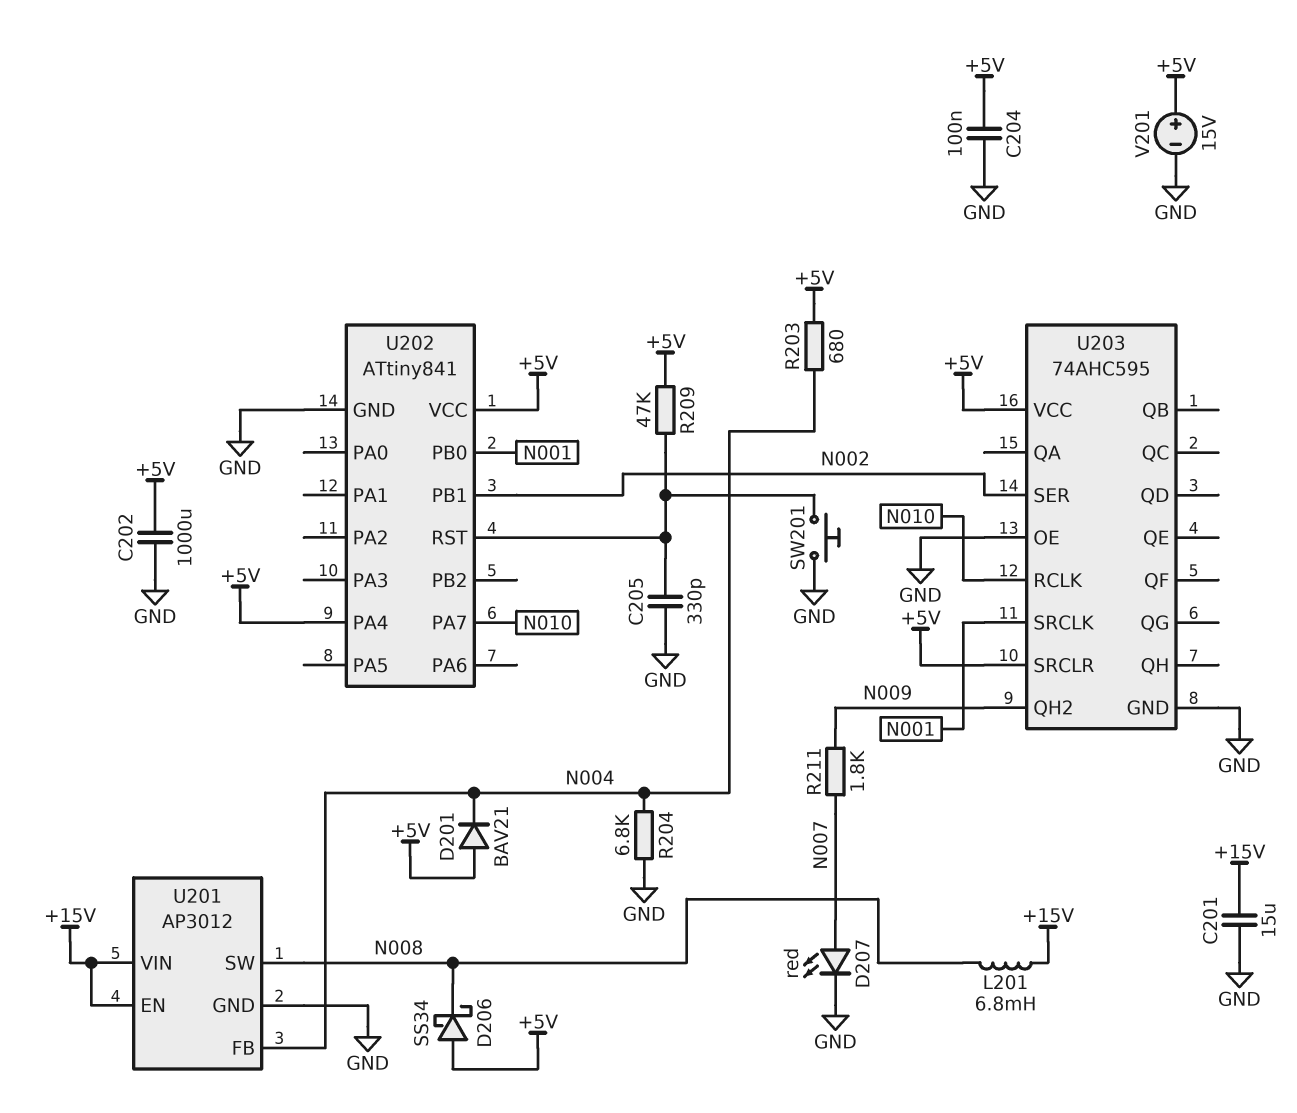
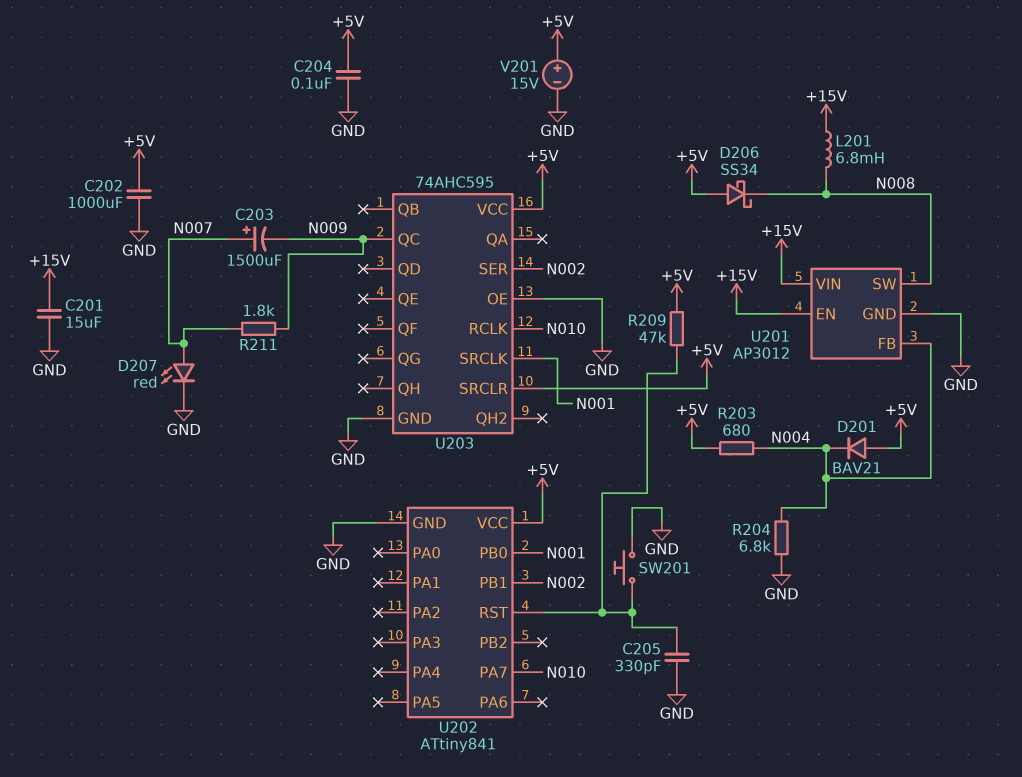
C203: none -> 1500uF (plus N007, minus N009)
U202 pin PA4: +5V -> none
U203 pin QC: none -> N009
U203 pin QH2: N009 -> none

